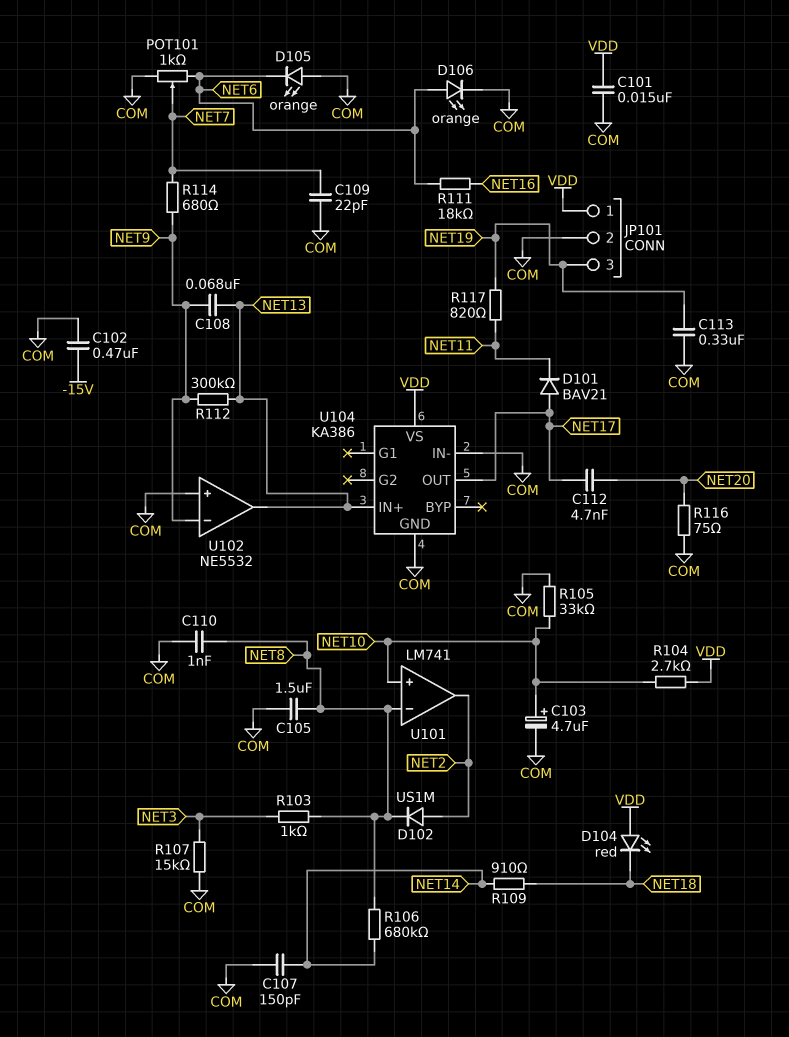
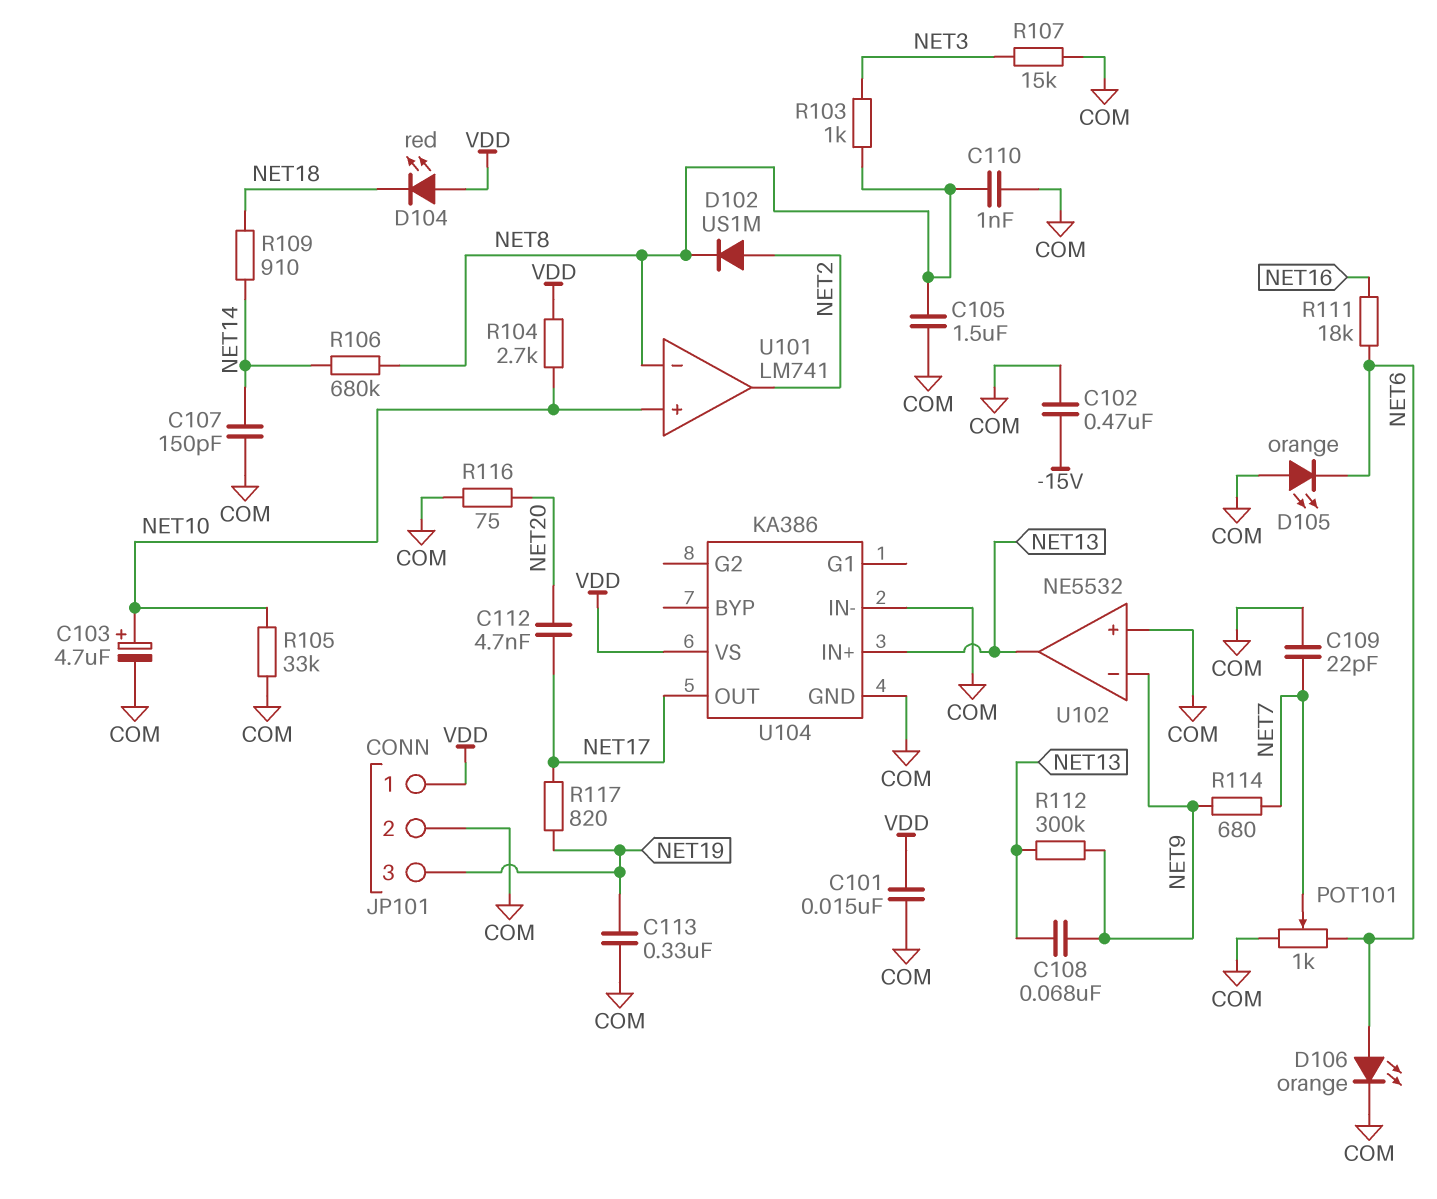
D101: diode BAV21 (A NET17, K NET11) -> none
R117: 820 (NET11, NET19) -> 820 (NET17, NET19)

